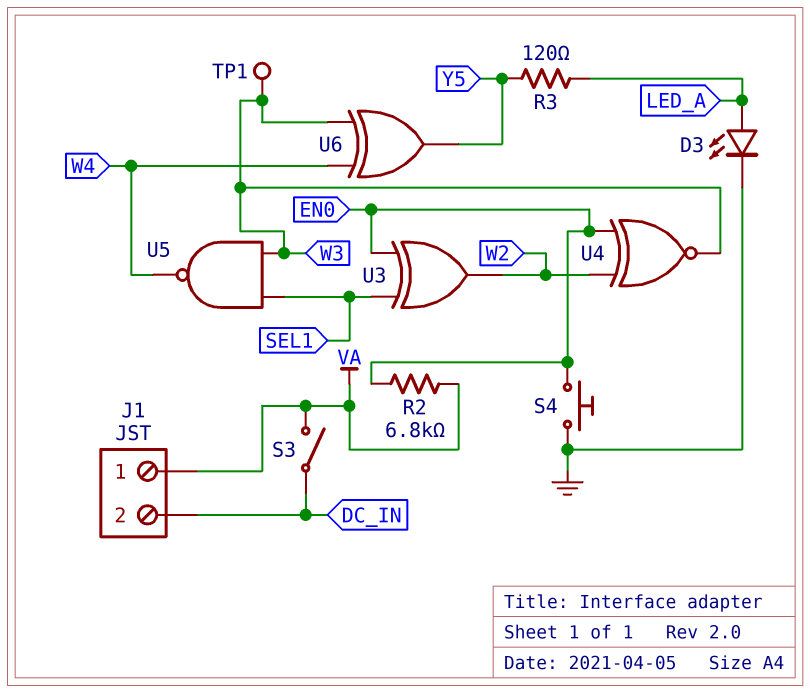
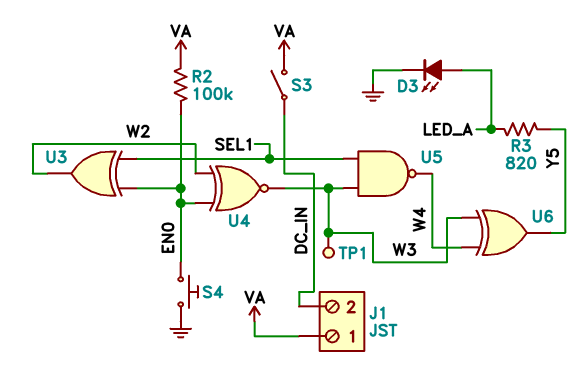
R2: 6.8k (EN0, VA) -> 100k (EN0, VA)
R3: 120 (LED_A, Y5) -> 820 (LED_A, Y5)

